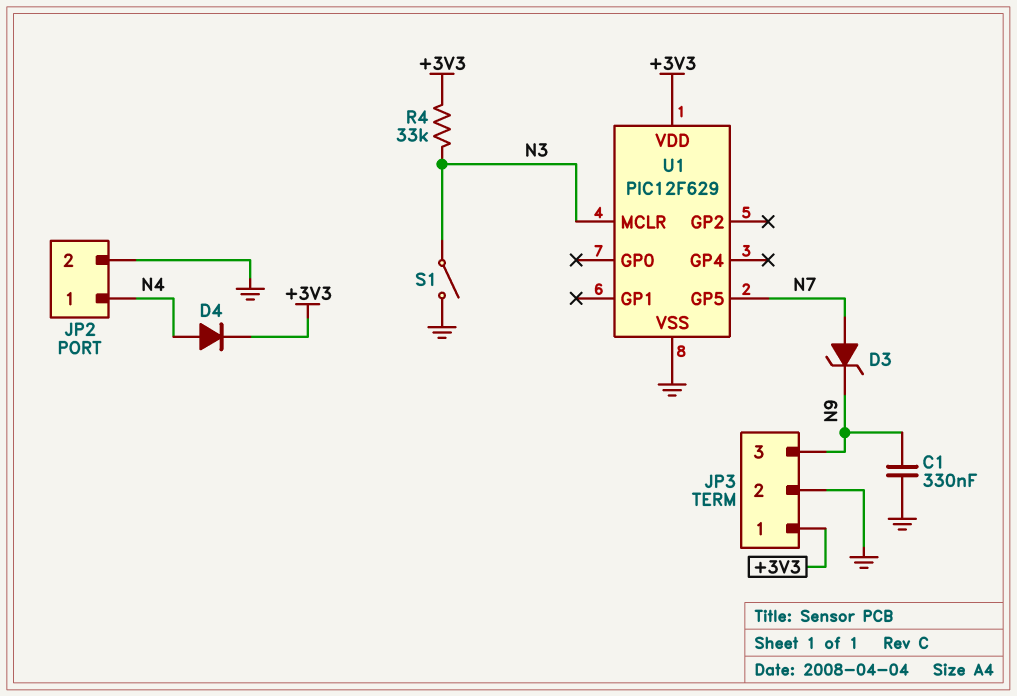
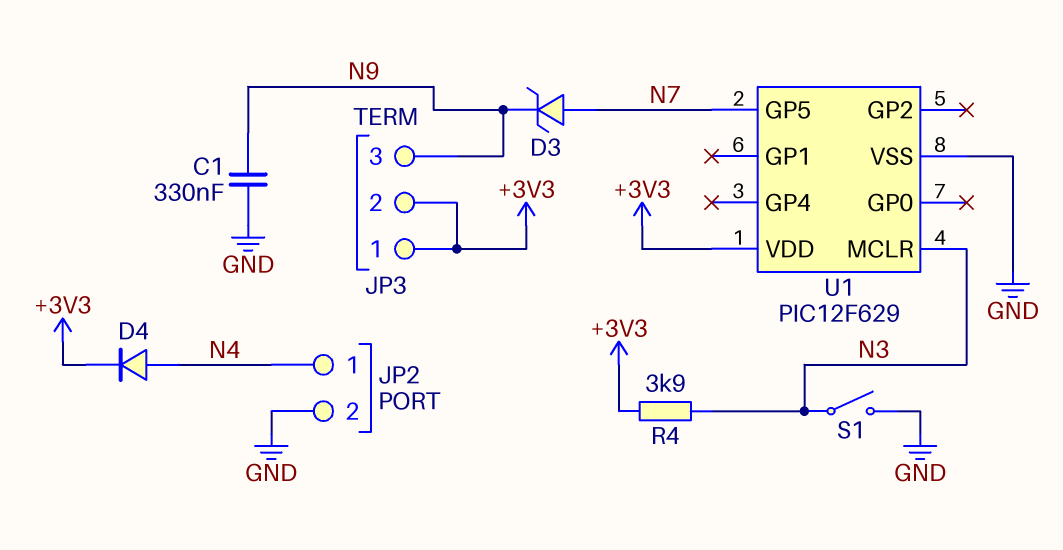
JP3 pin 2: GND -> +3V3
R4: 33k (+3V3, N3) -> 3.9k (+3V3, N3)

